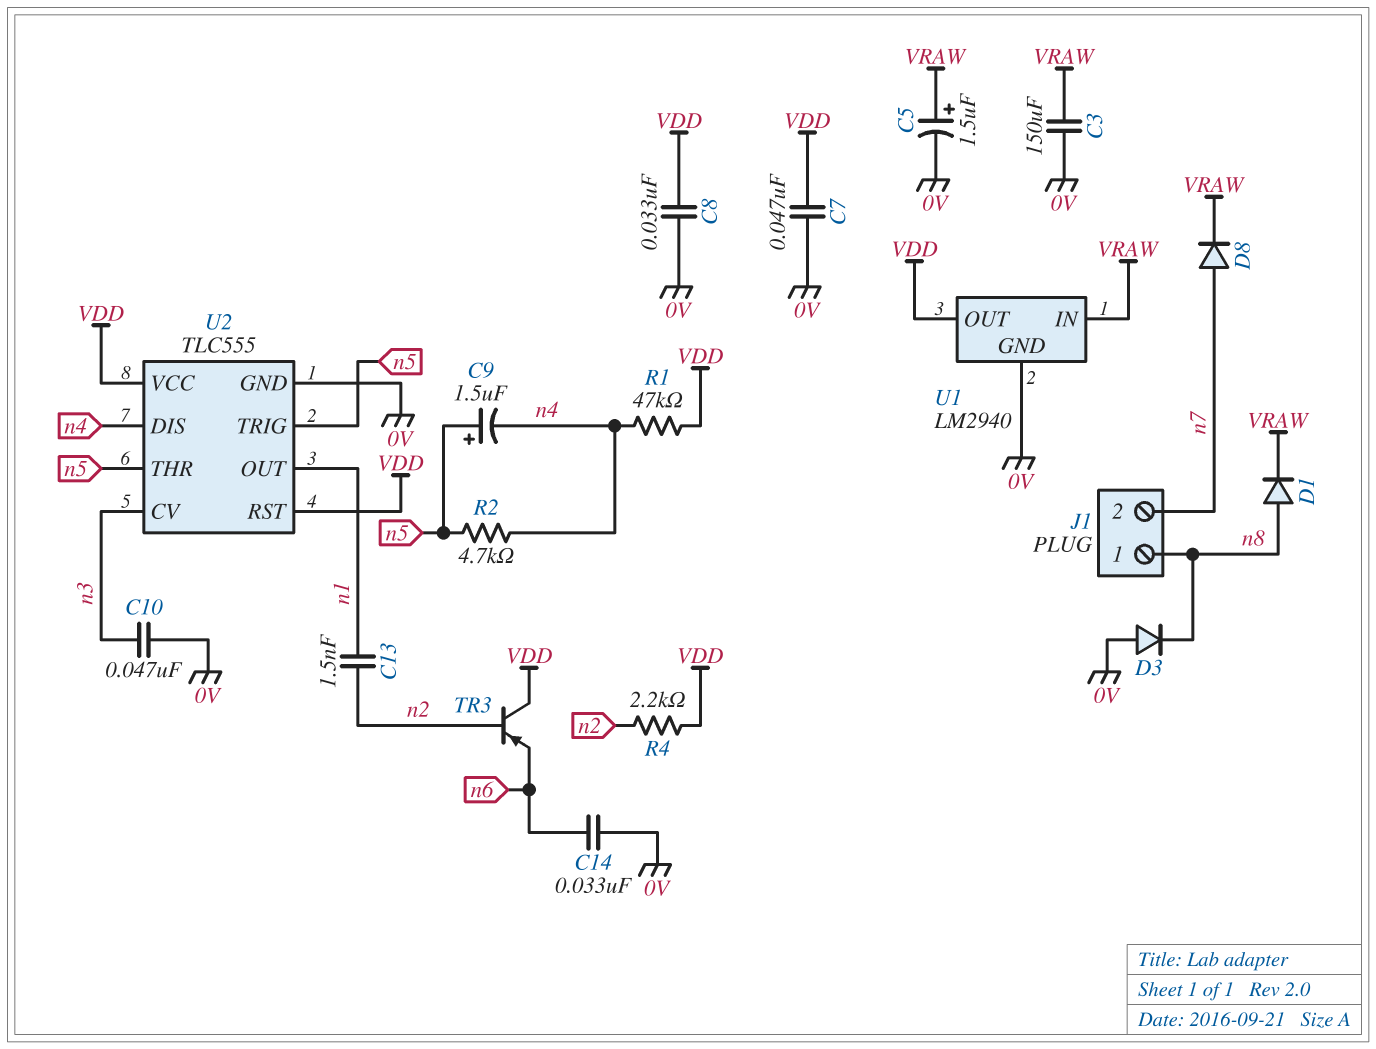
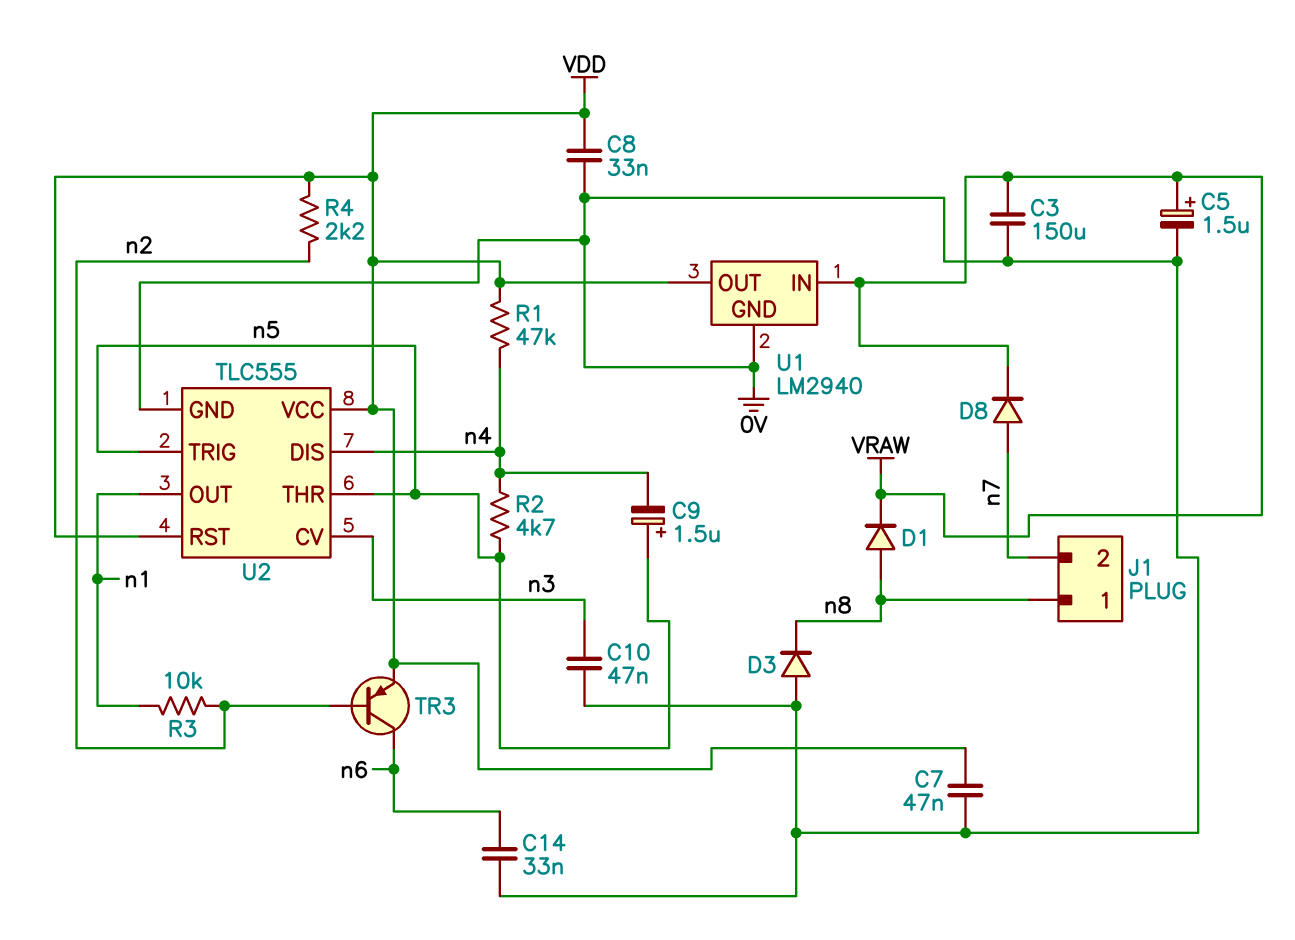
C13: 1.5nF (n1, n2) -> none
R3: none -> 10k (n1, n2)
TR3: PNP (B n2, C VDD, E n6) -> PNP (B n2, C n6, E VDD)

